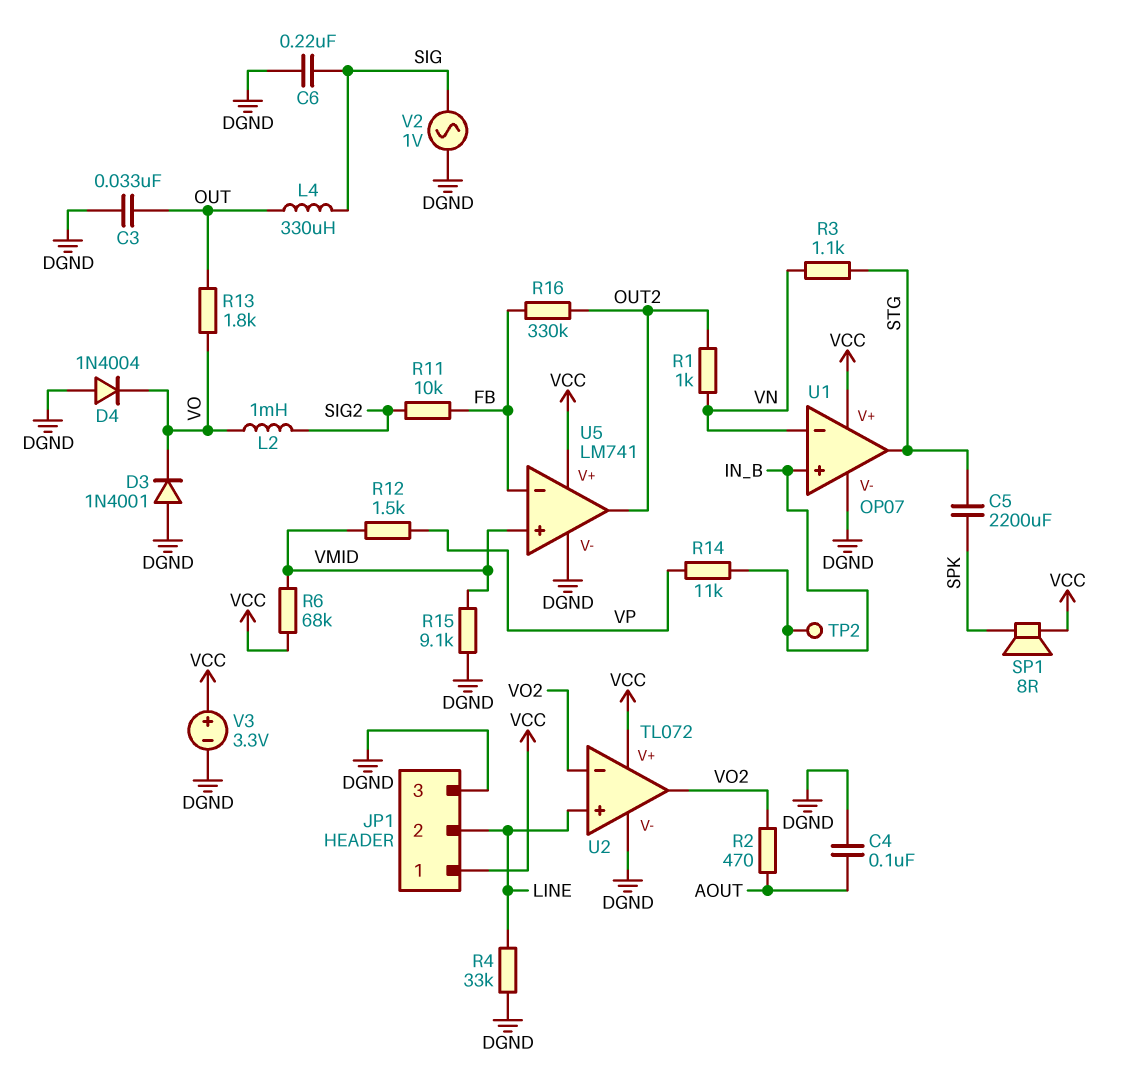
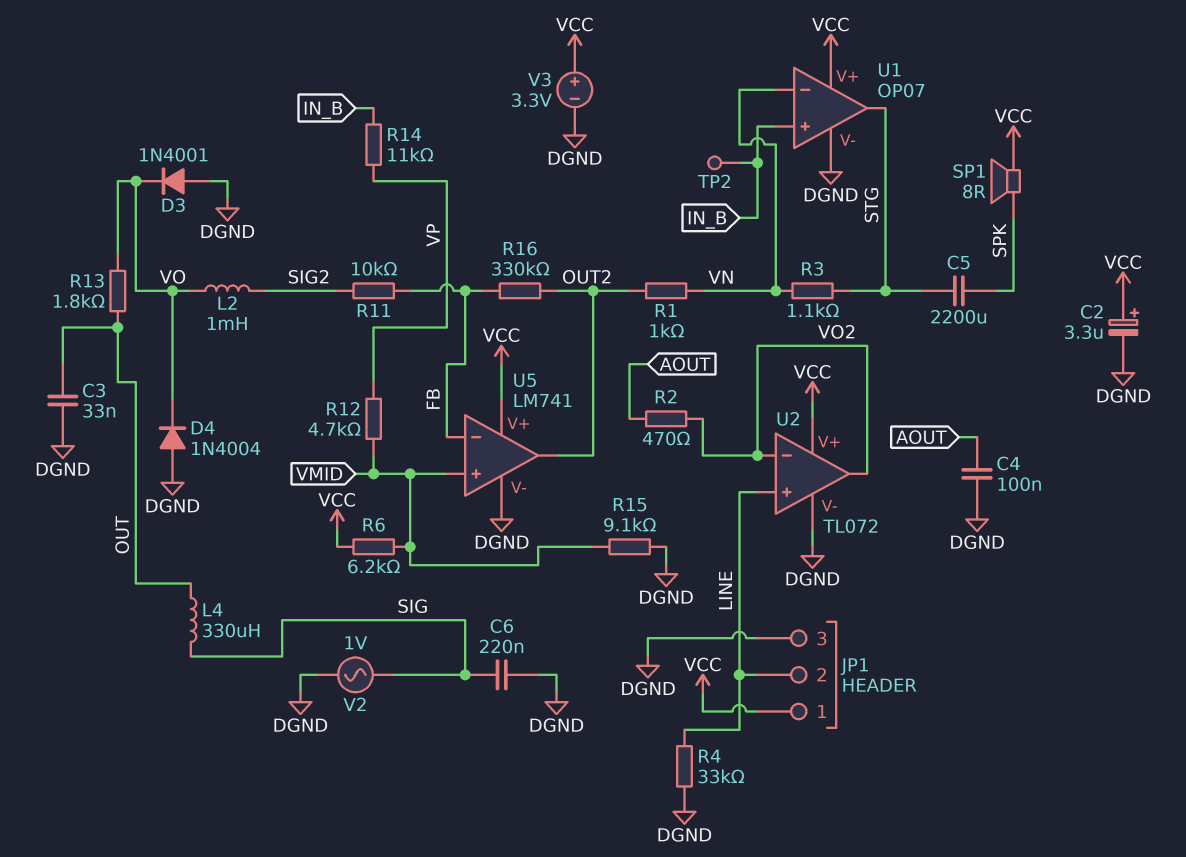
C2: none -> 3.3uF (plus VCC, minus DGND)
R6: 68k (VCC, VMID) -> 6.2k (VCC, VMID)
R12: 1.5k (VMID, VP) -> 4.7k (VMID, VP)

